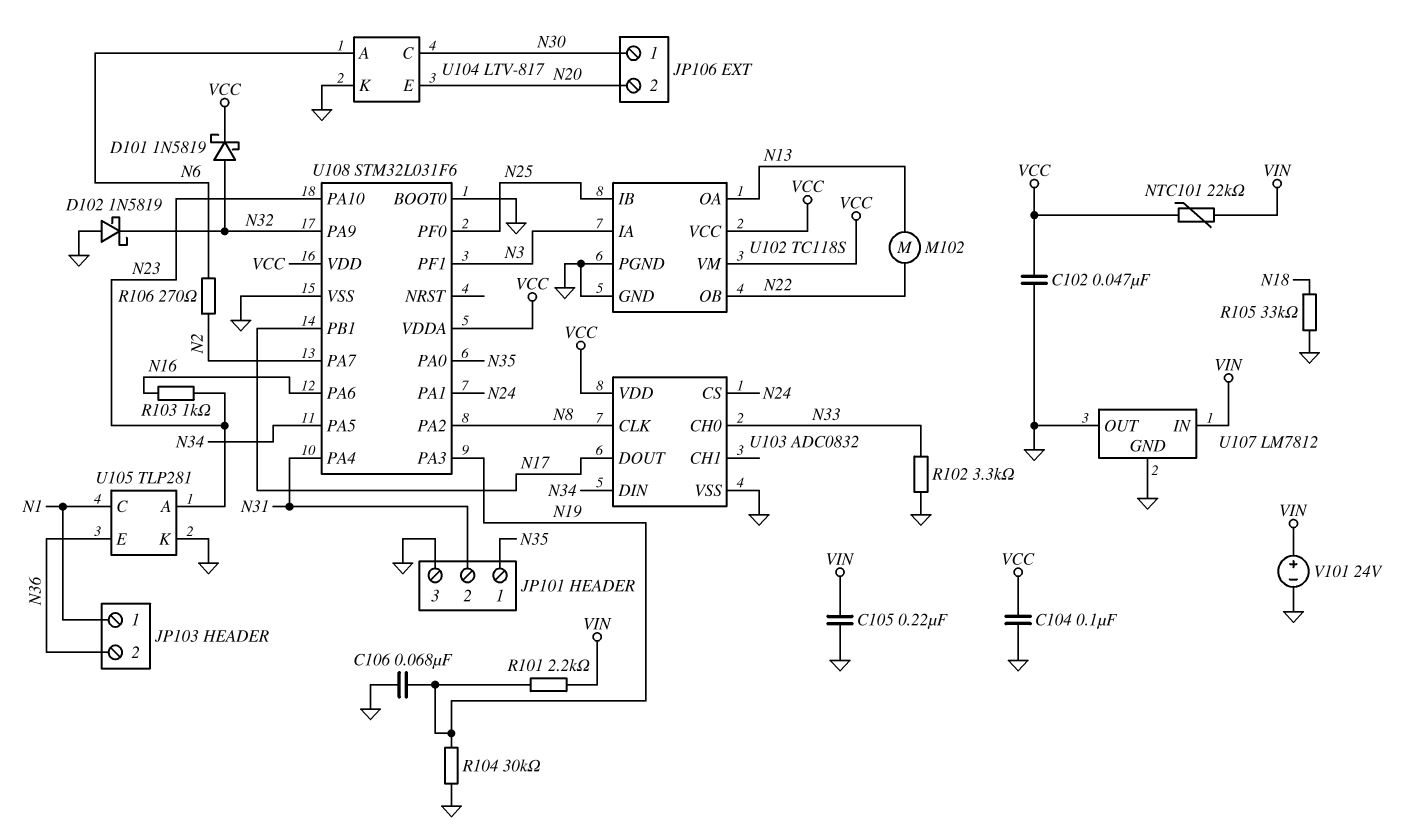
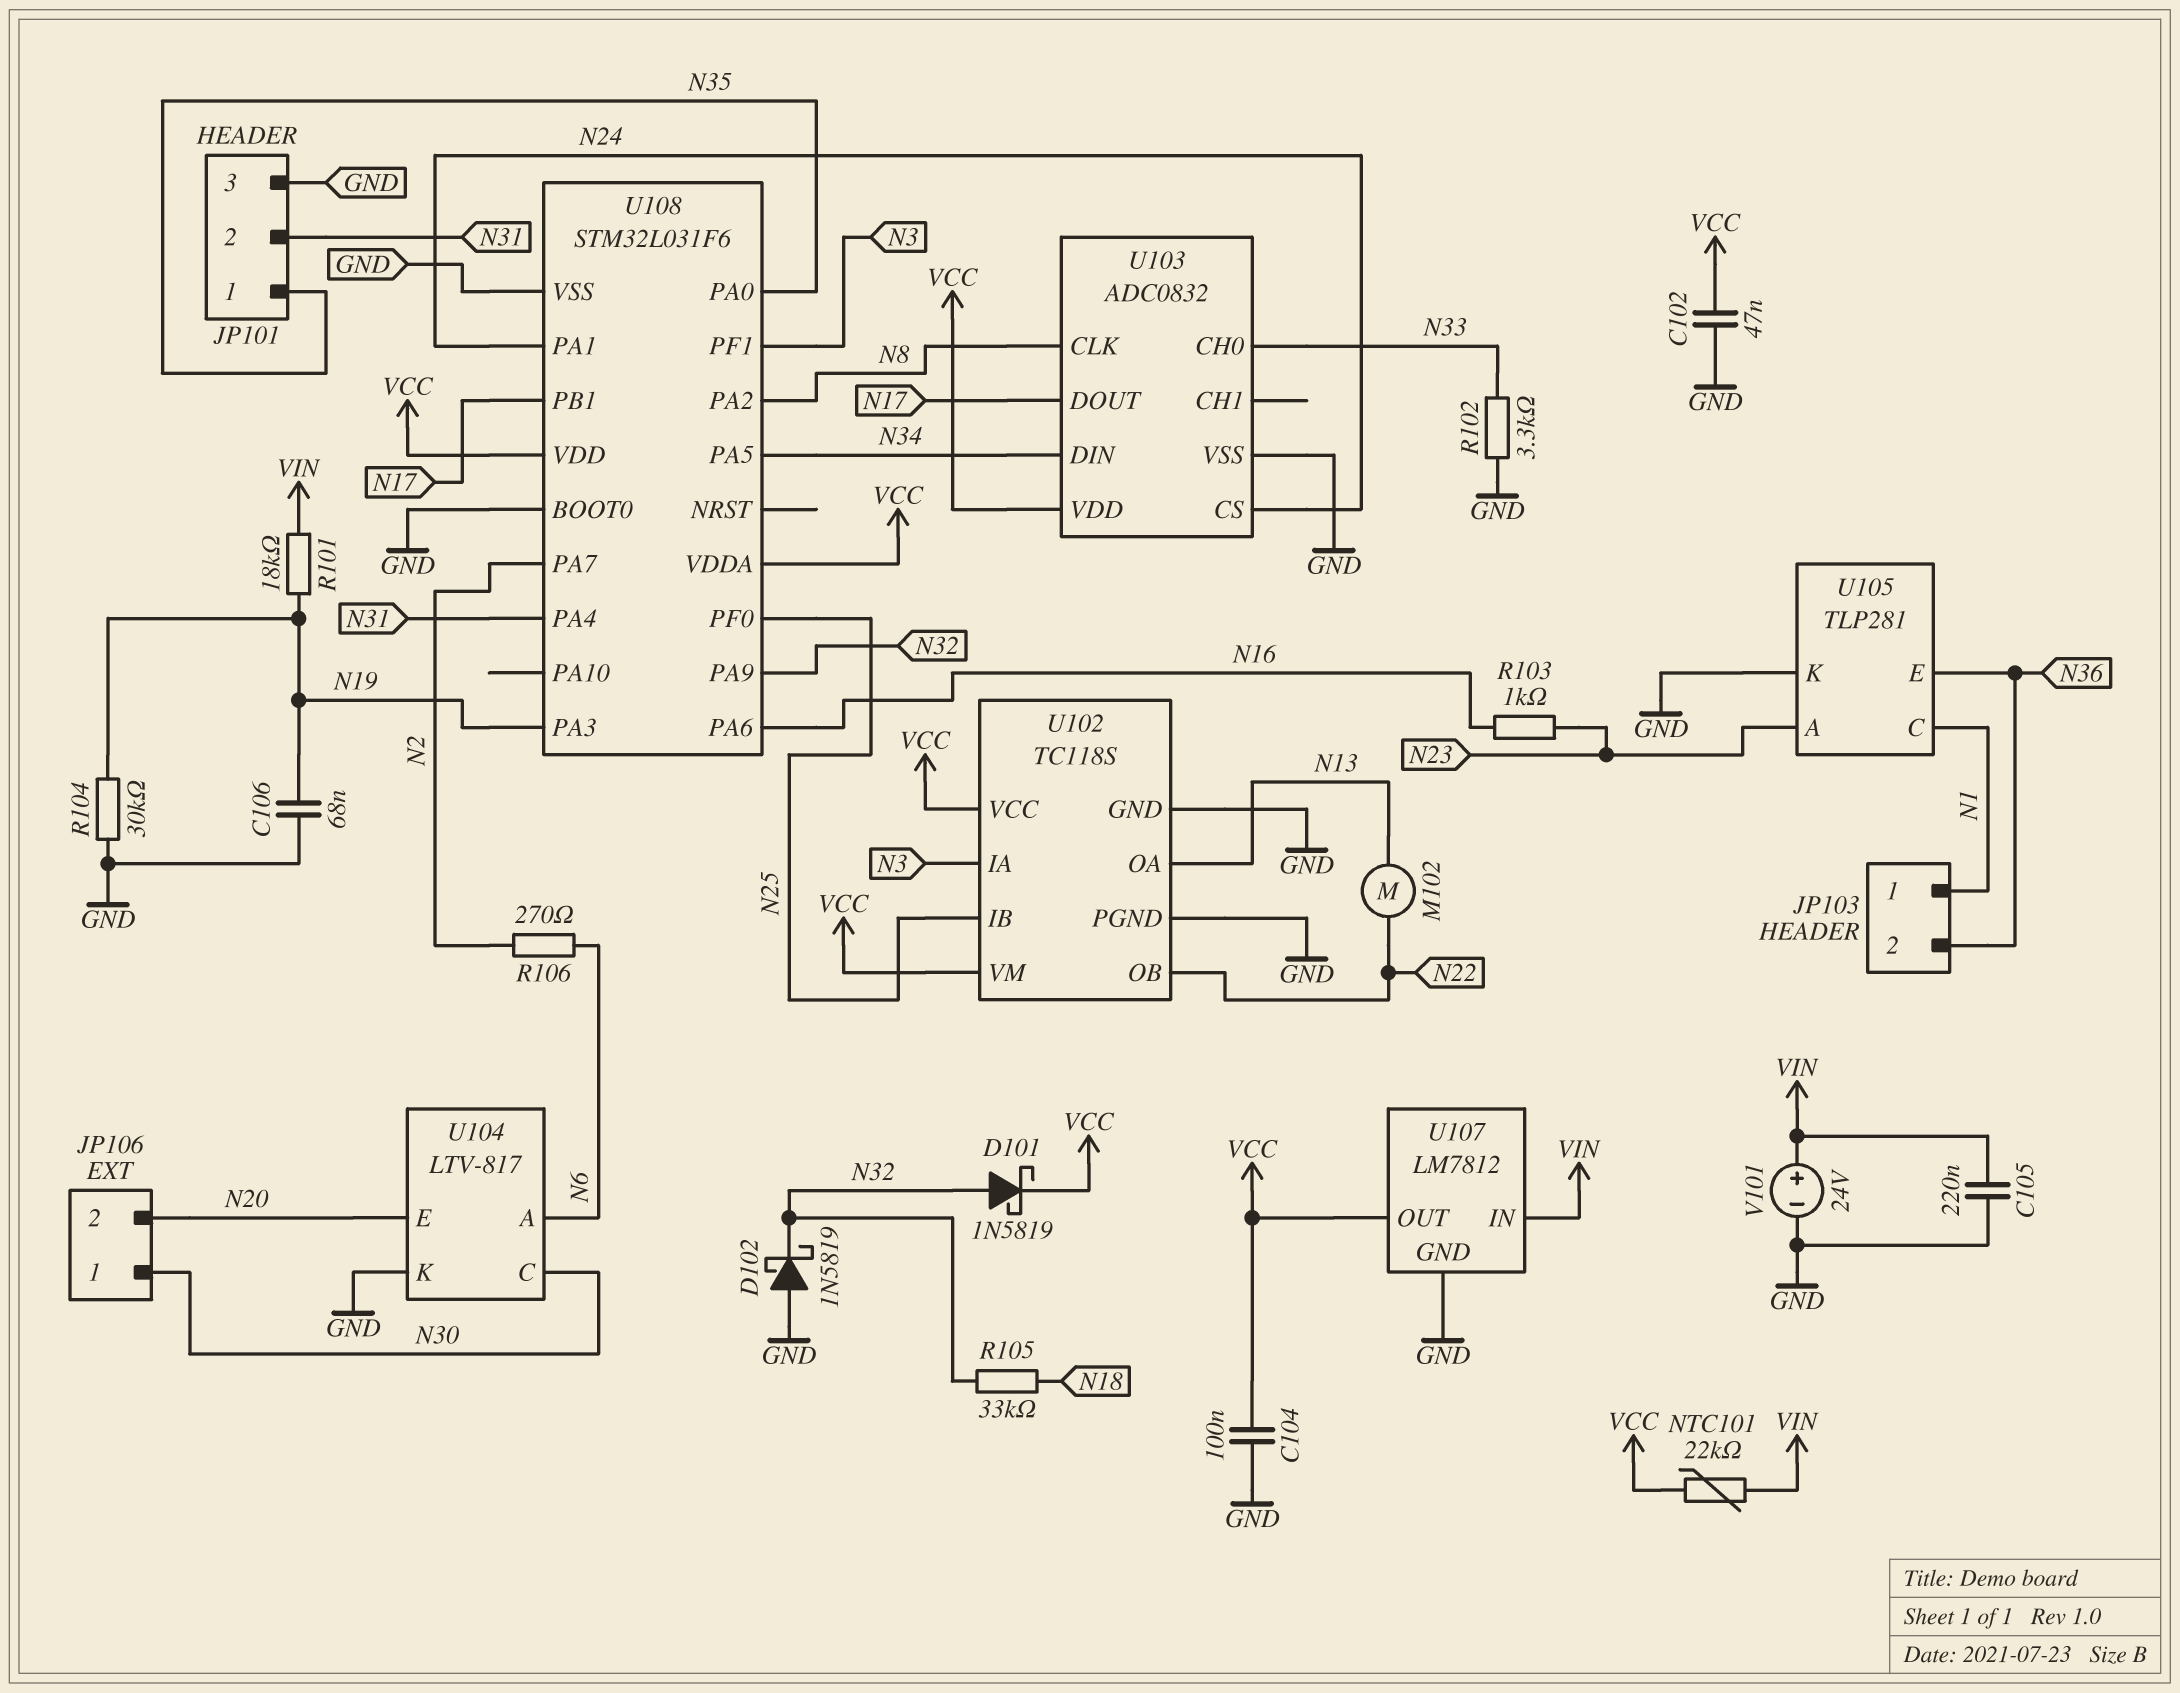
R101: 2.2k (N19, VIN) -> 18k (N19, VIN)
R105: 33k (GND, N18) -> 33k (N18, N32)
U107 pin OUT: GND -> VCC
U108 pin PA10: N23 -> none

